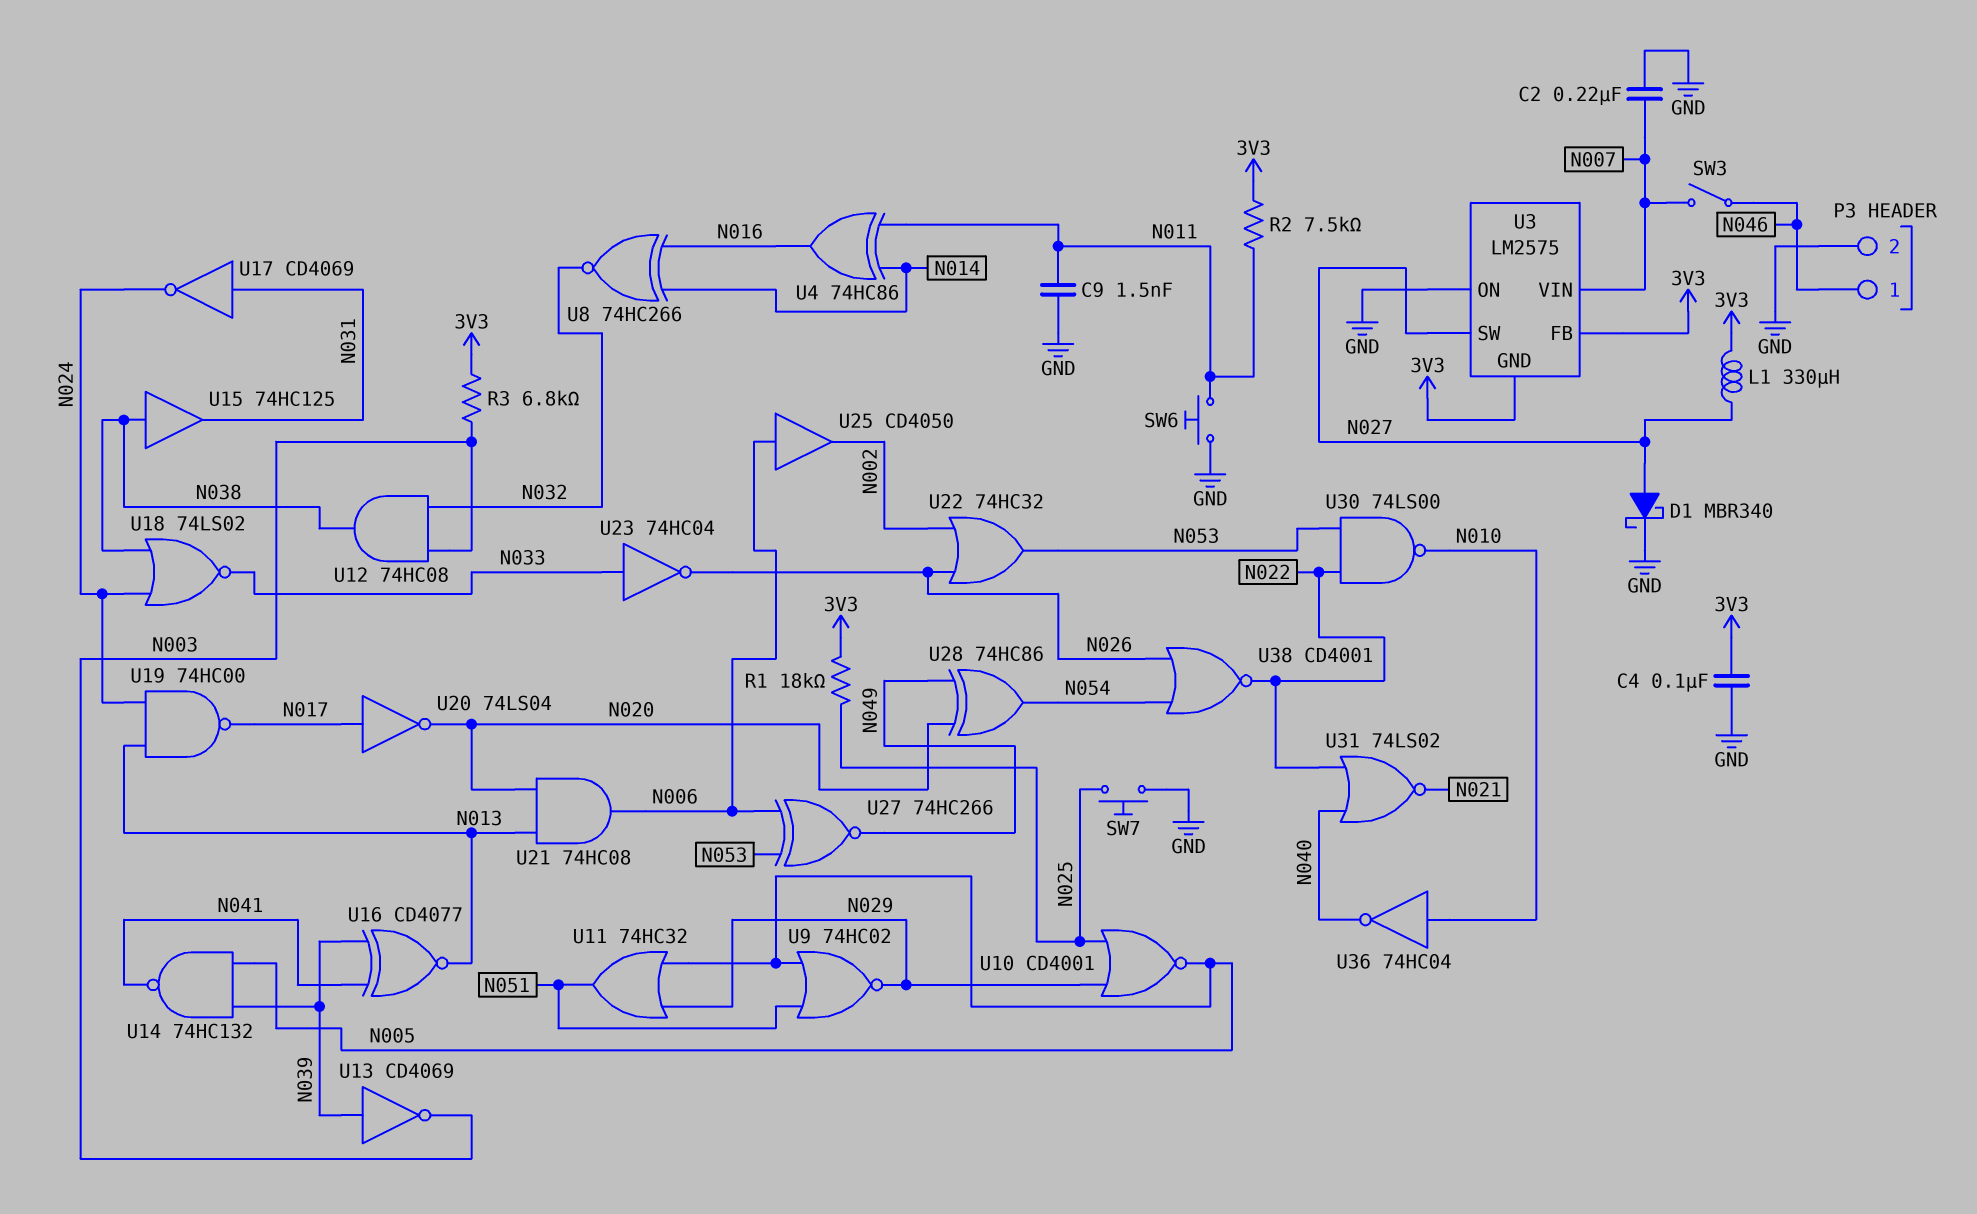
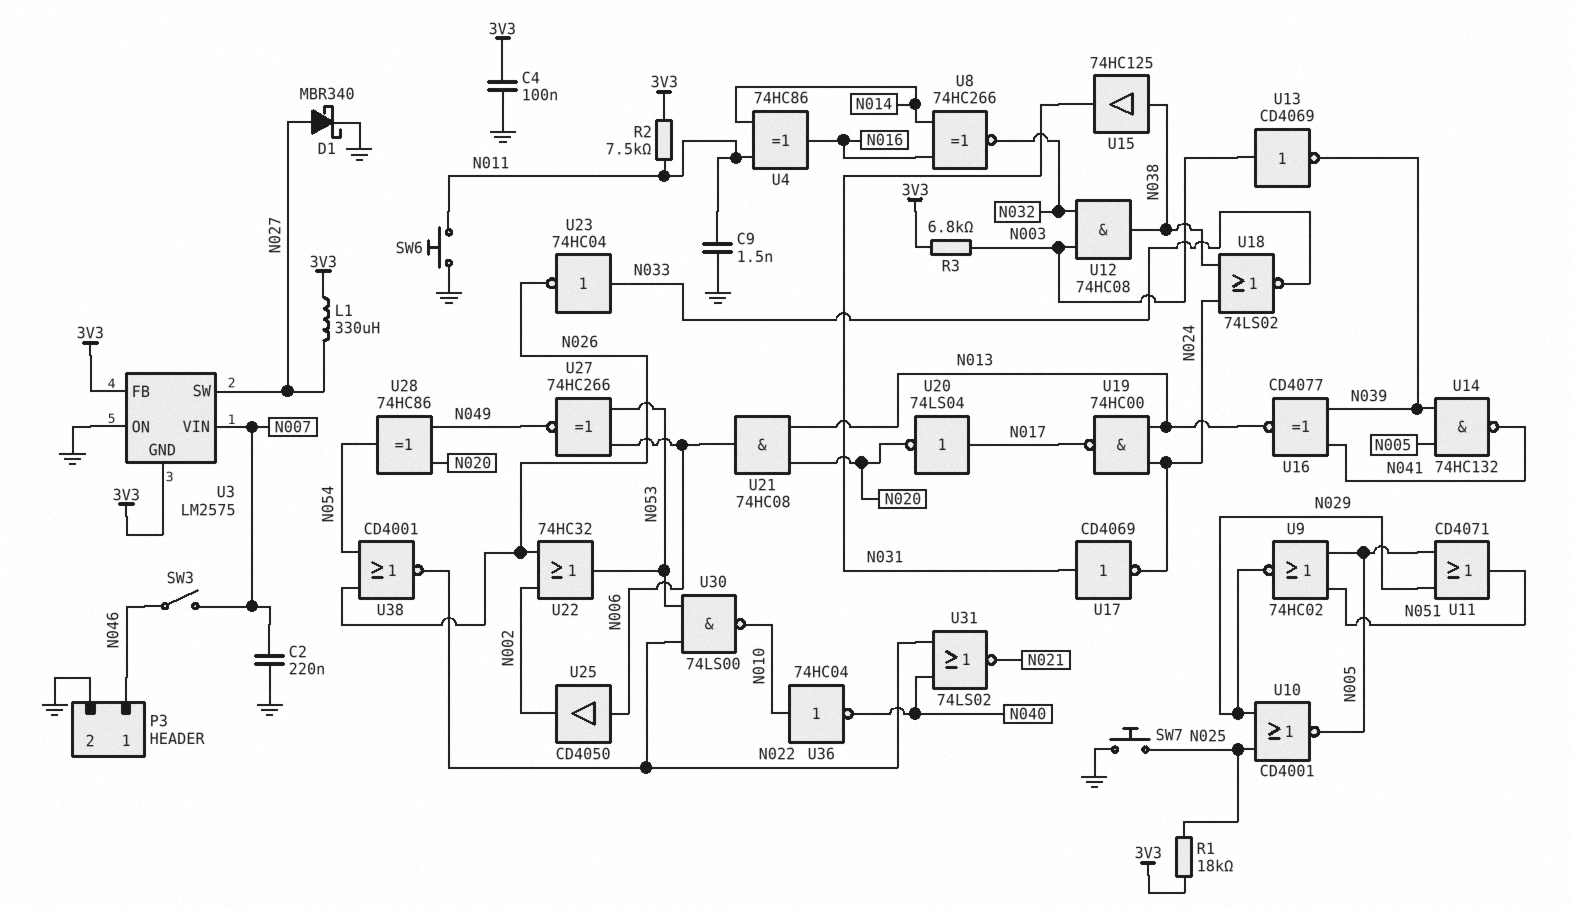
U11: OR 74HC32 (in N005, in N029, out N051) -> OR CD4071 (in N005, in N029, out N051)
U13: NOT CD4069 (in N039, out N003) -> NOT CD4069 (in N003, out N039)

